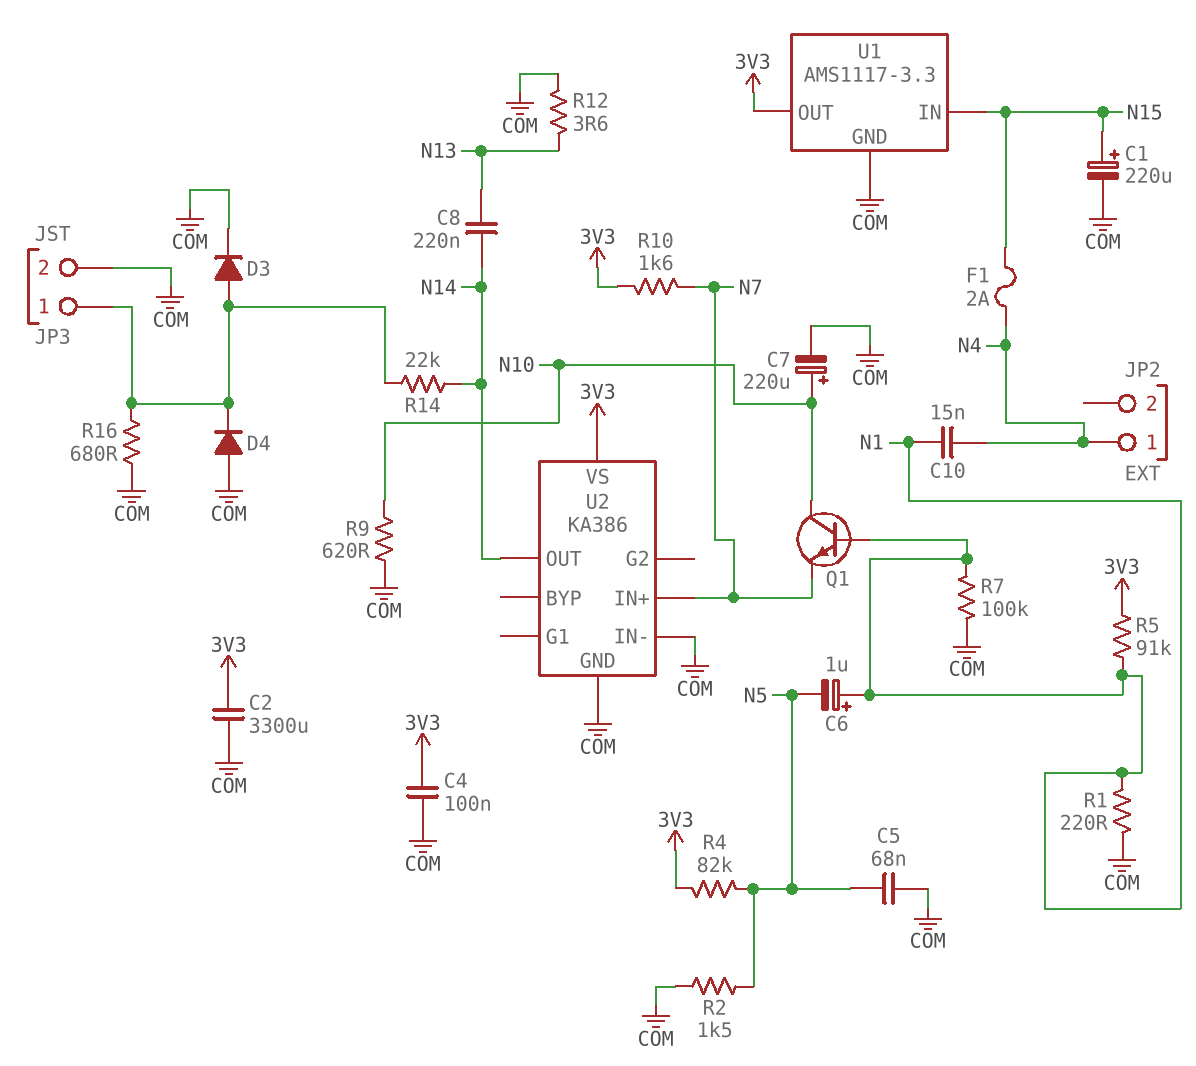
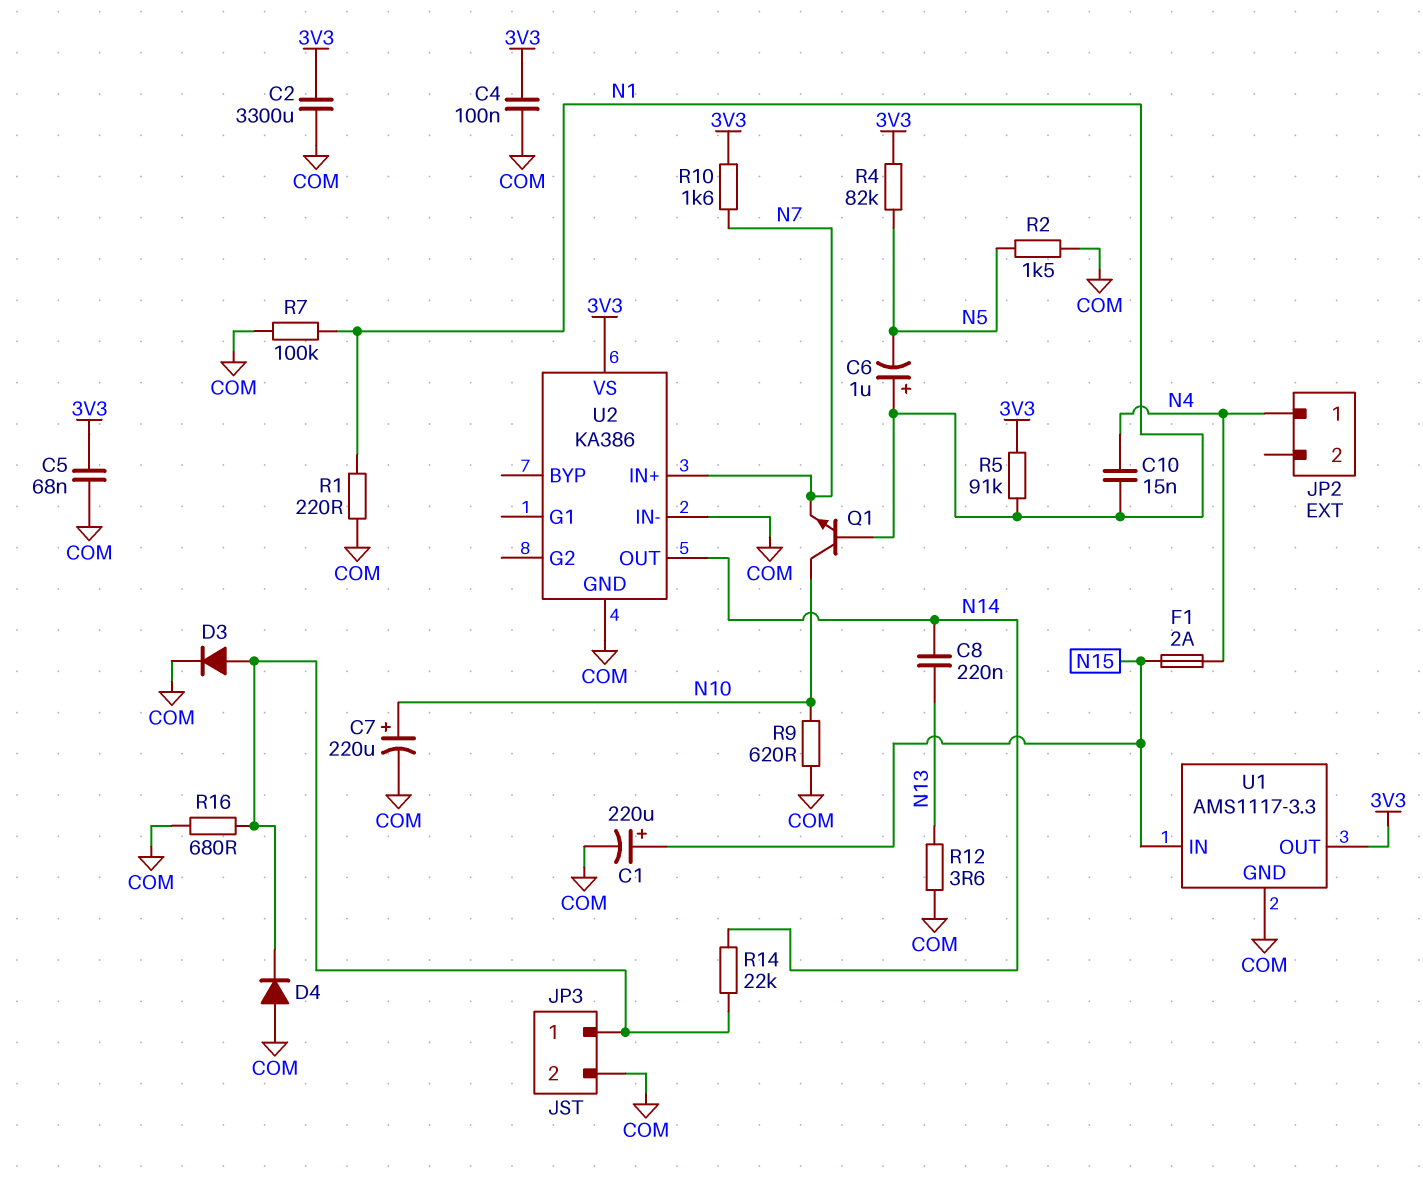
C5: 68nF (COM, N5) -> 68nF (3V3, COM)

